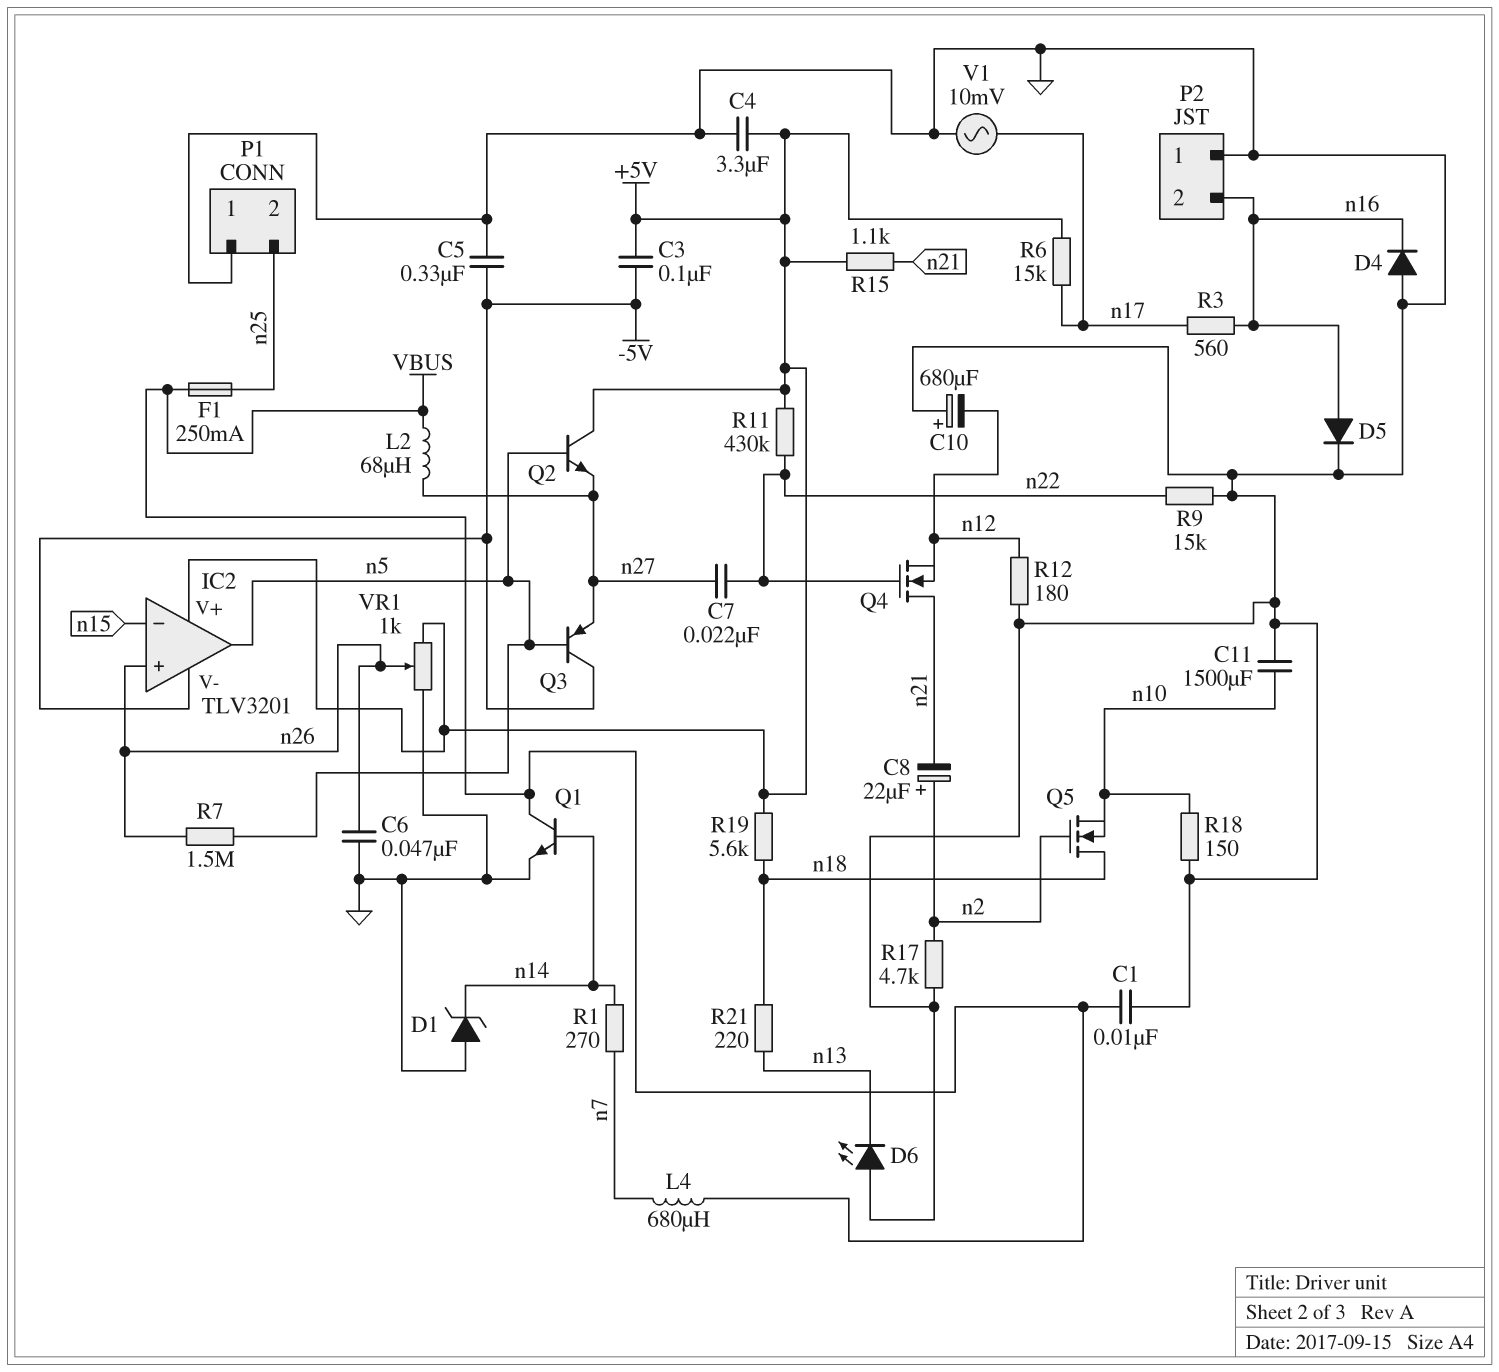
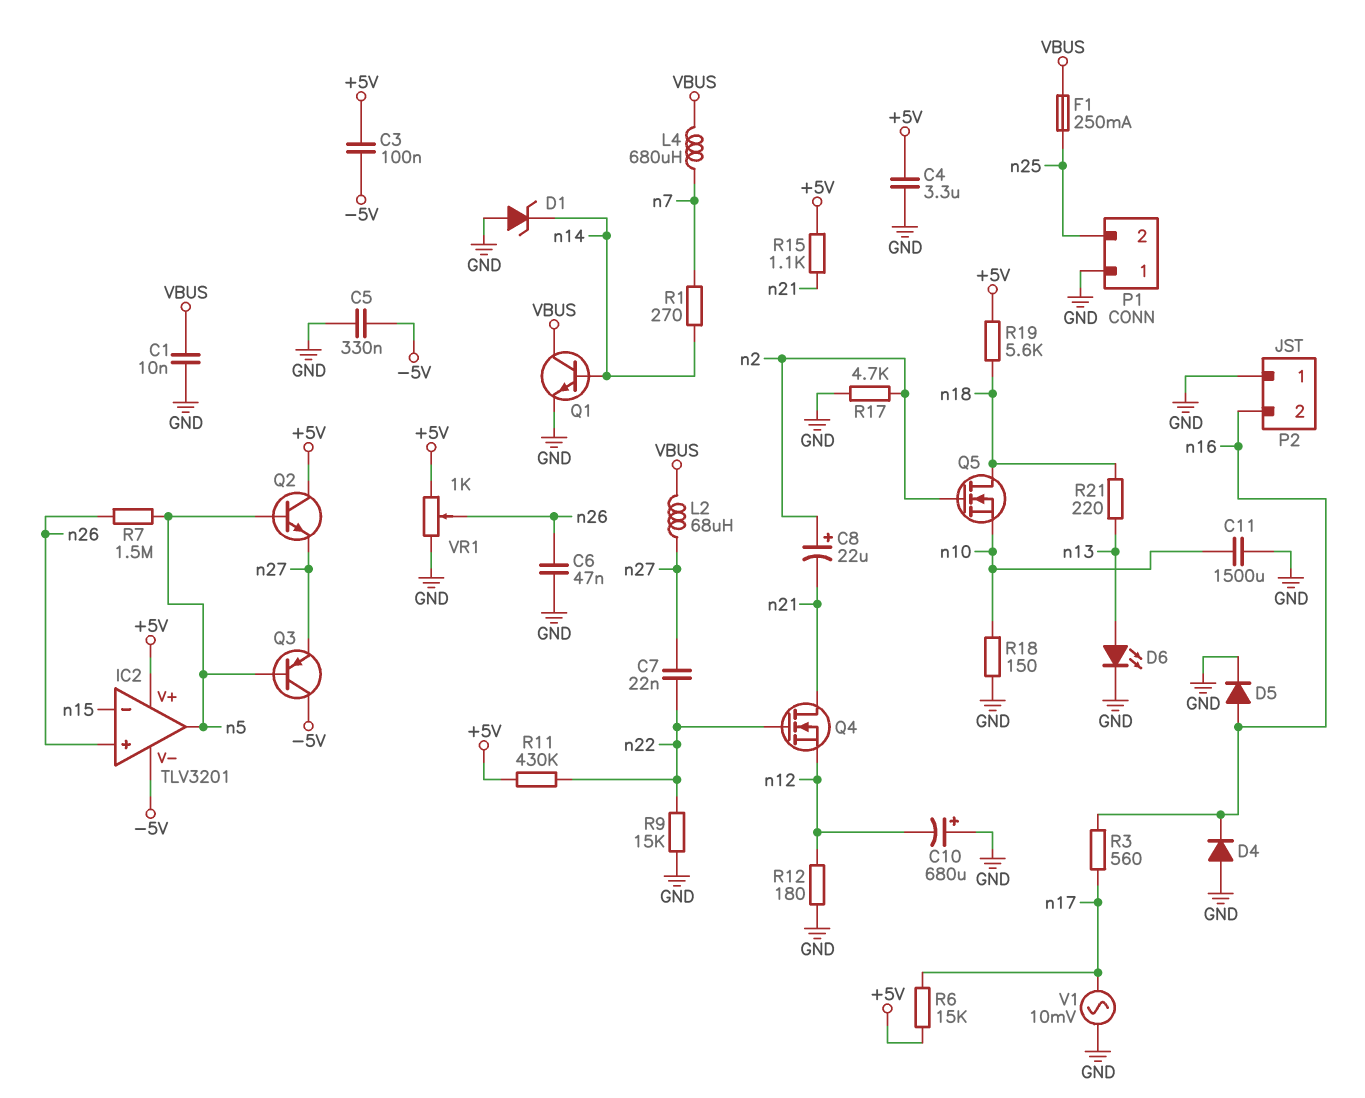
D6: LED (A GND, K n13) -> LED (A n13, K GND)

